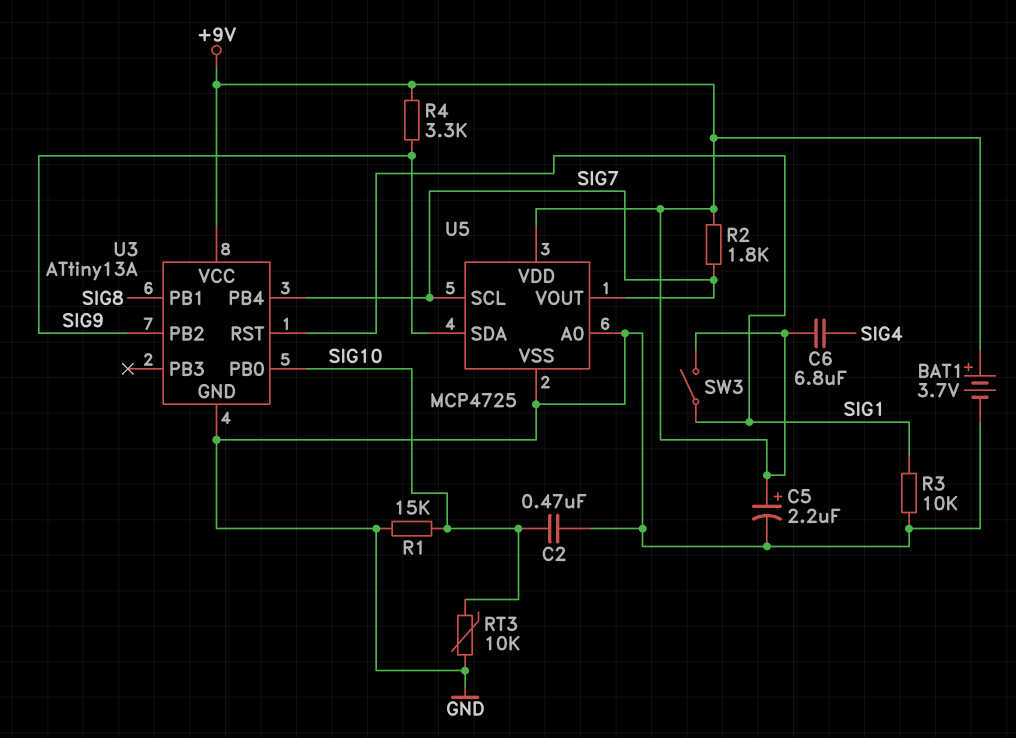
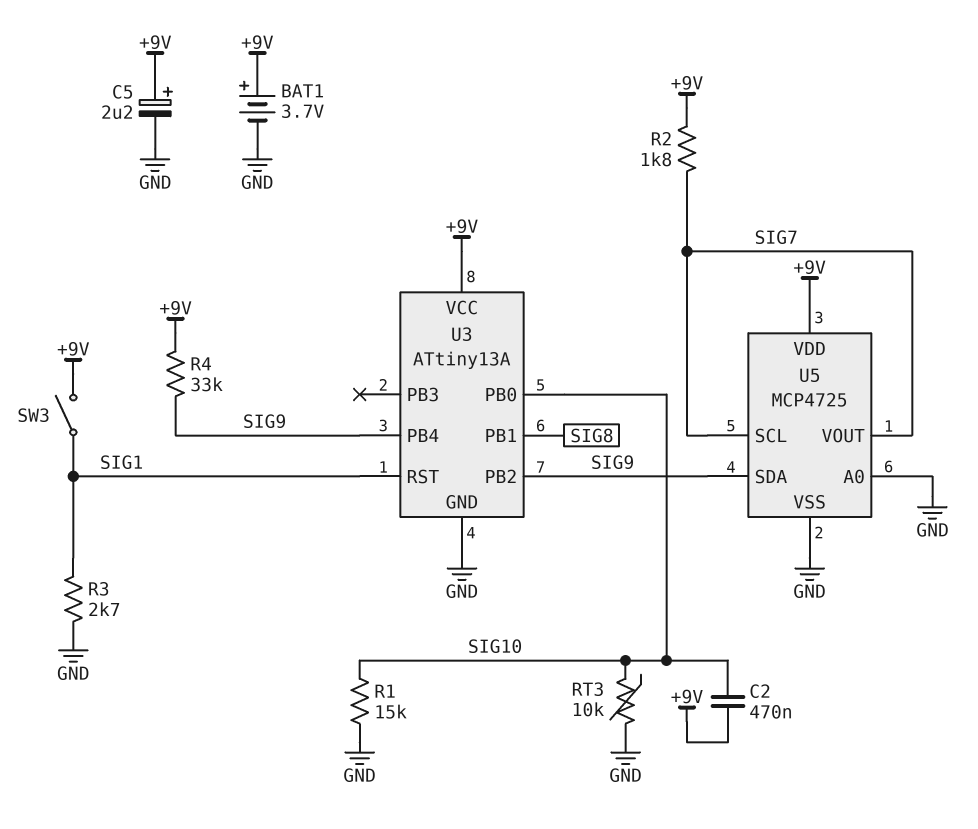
C2: 470nF (GND, SIG10) -> 470nF (+9V, SIG10)
C6: 6.8uF (+9V, SIG4) -> none
R3: 10k (GND, SIG1) -> 2.7k (GND, SIG1)
R4: 3.3k (+9V, SIG9) -> 33k (+9V, SIG9)
U3 pin PB4: SIG7 -> SIG9

